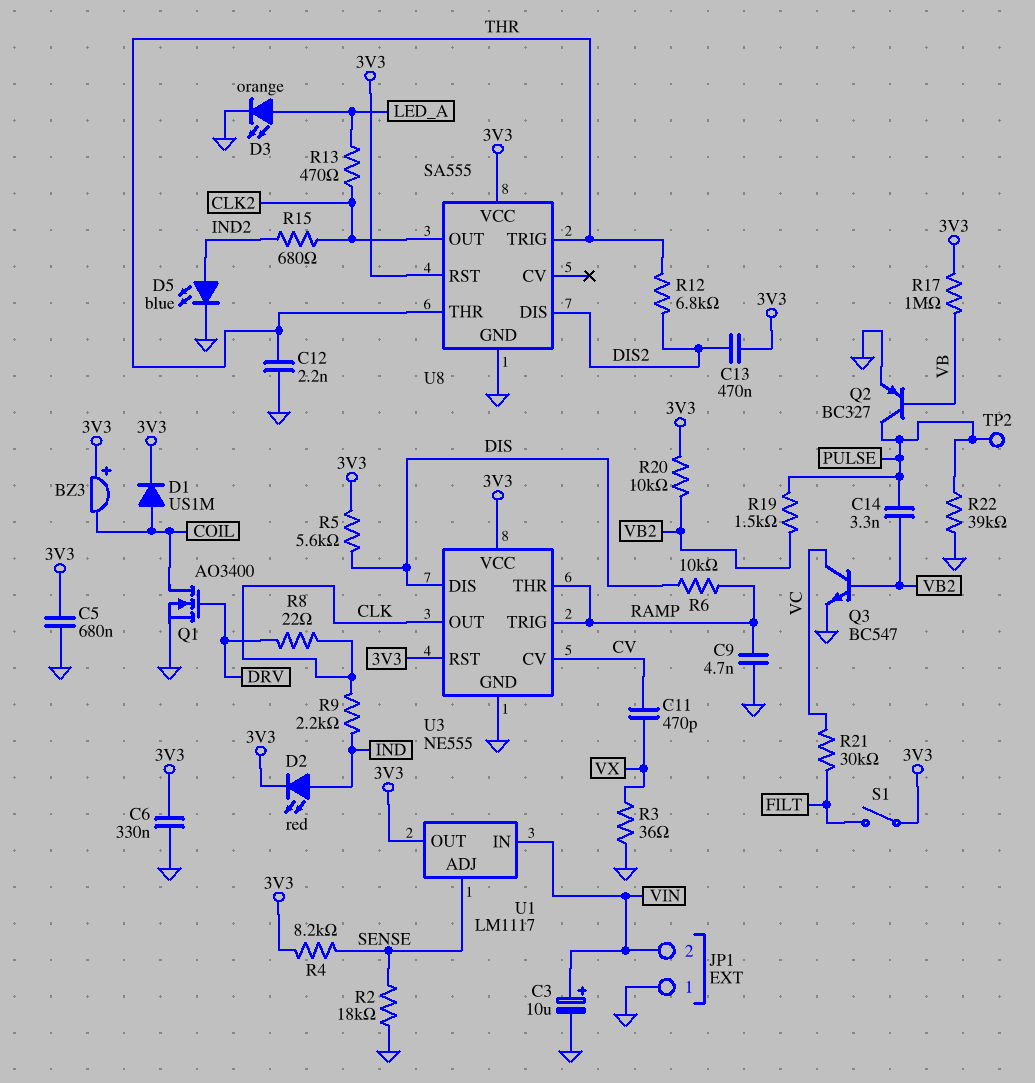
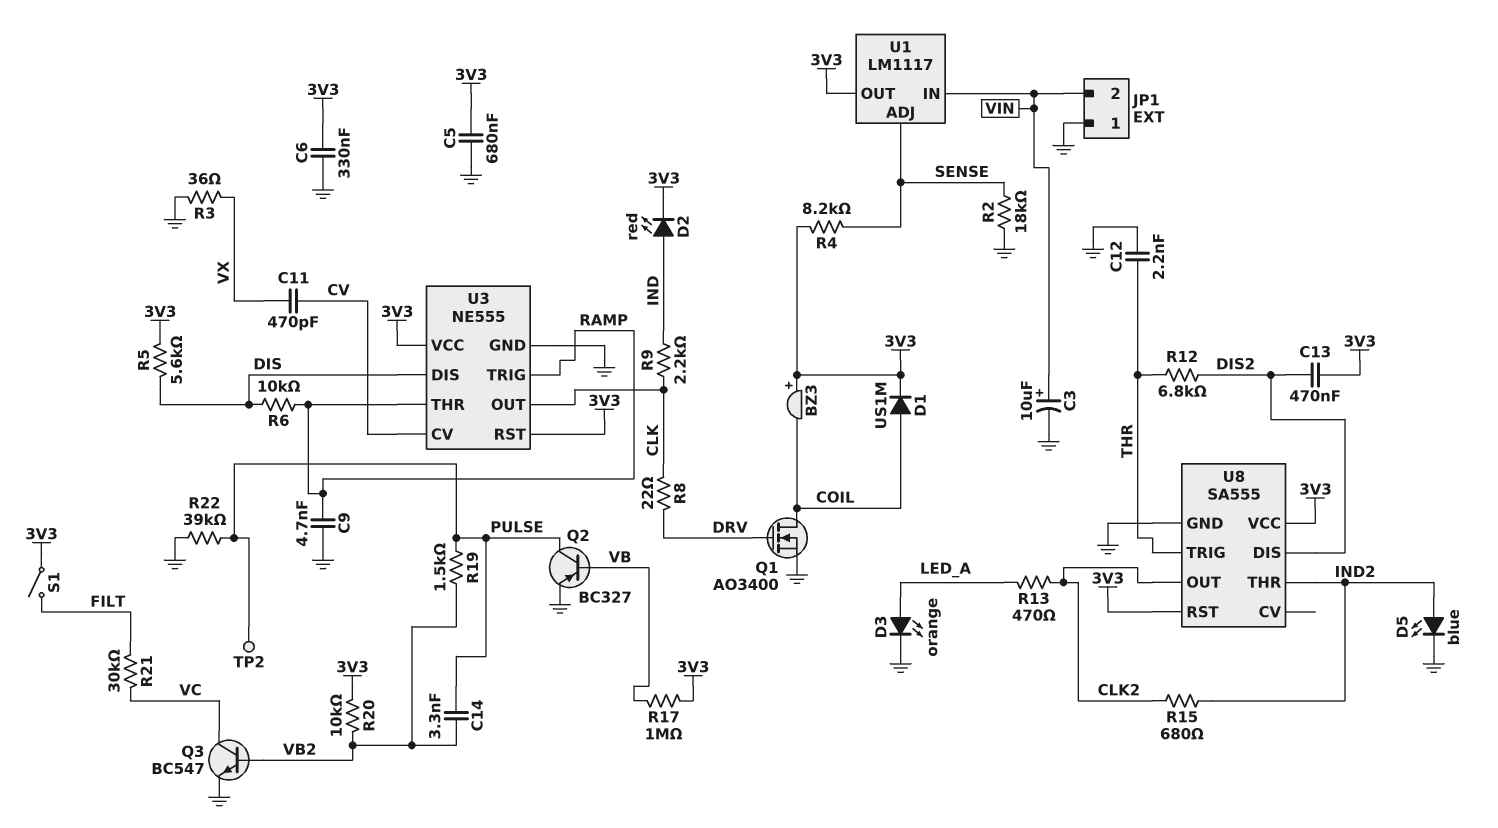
U8 pin THR: THR -> IND2

